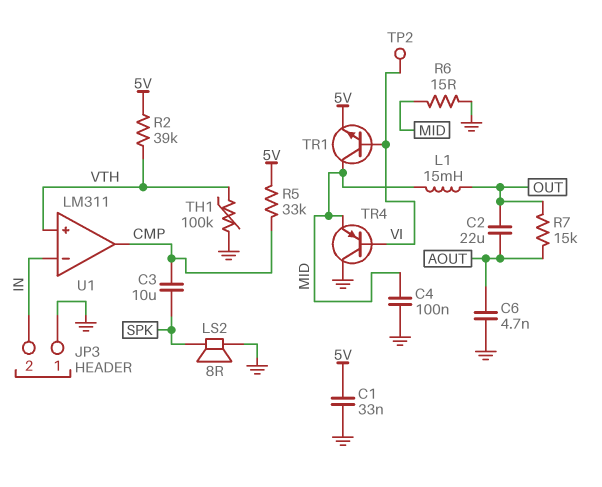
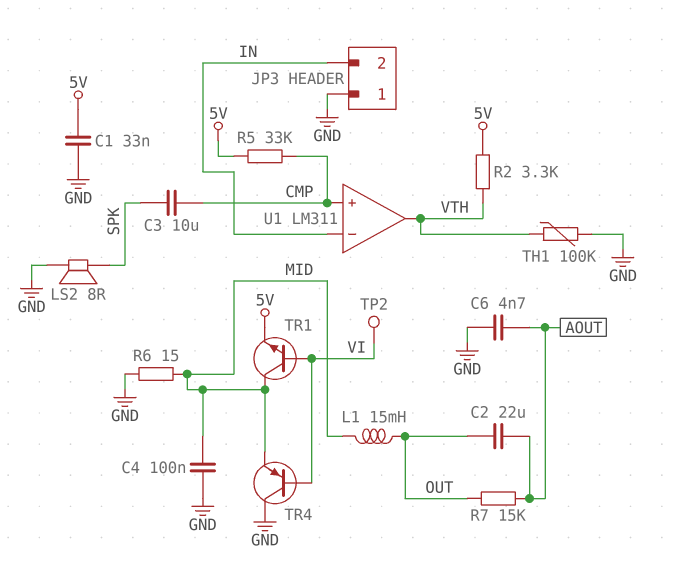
R2: 39k (5V, VTH) -> 3.3k (5V, VTH)
U1 pin in+: VTH -> CMP
U1 pin out: CMP -> VTH

